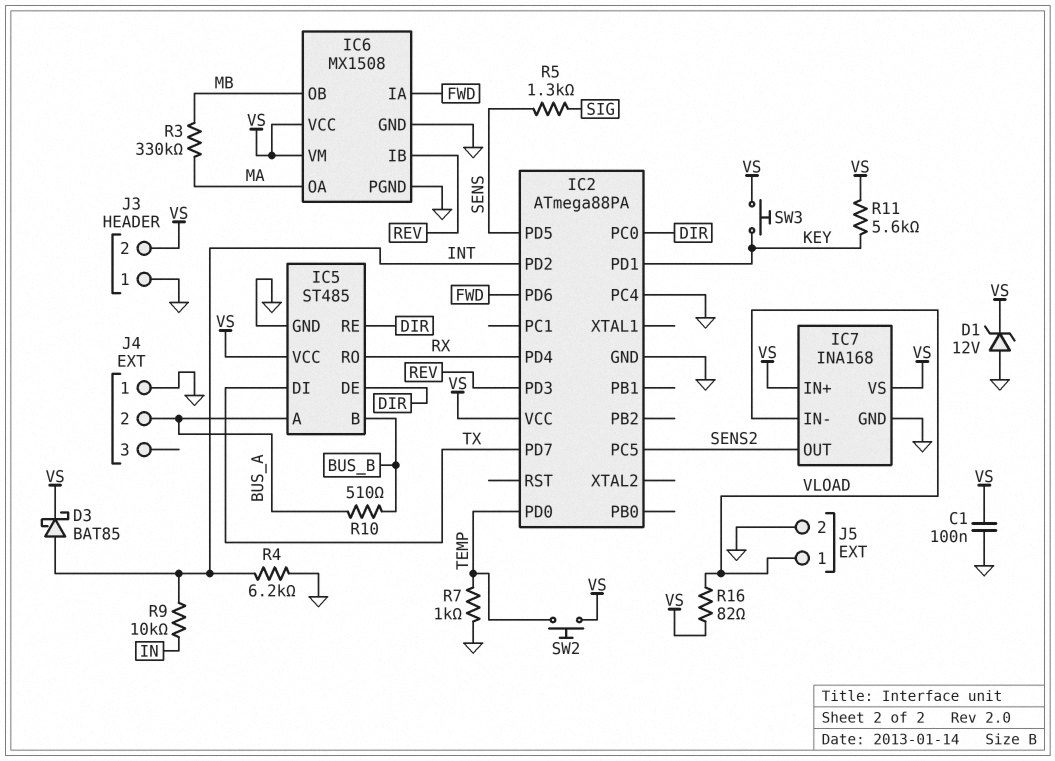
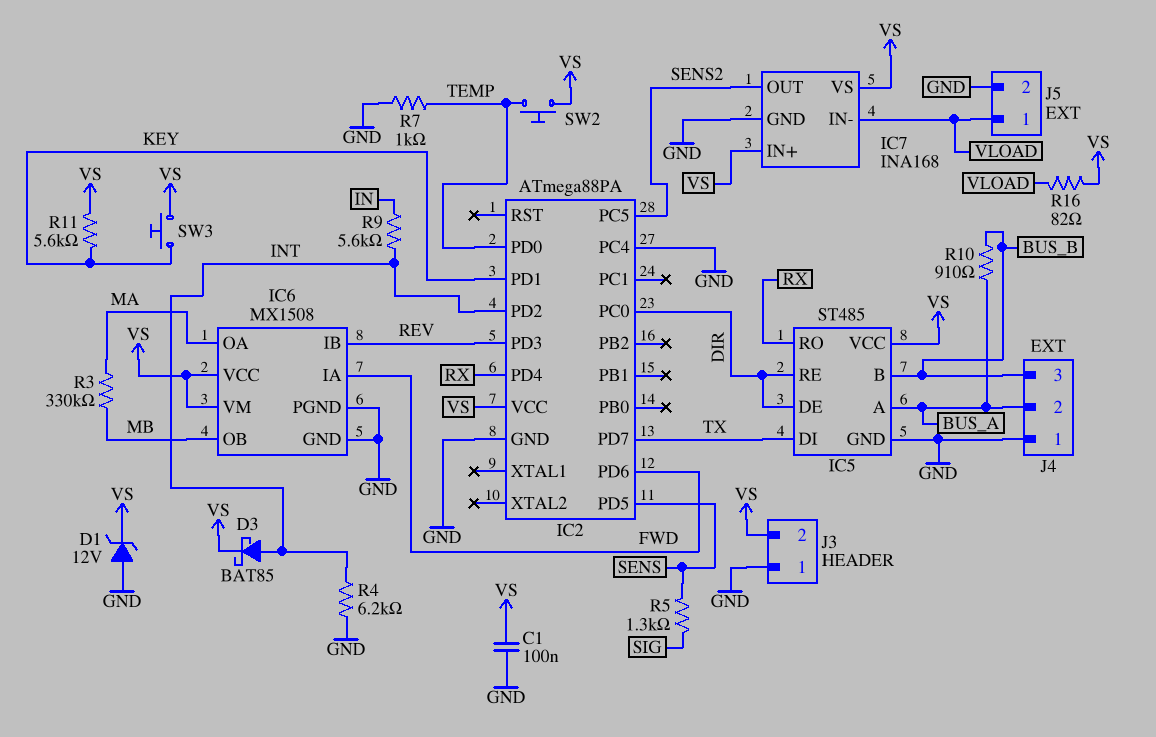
J4 pin 3: none -> BUS_B
R9: 10k (IN, INT) -> 5.6k (IN, INT)
R10: 510 (BUS_A, BUS_B) -> 910 (BUS_A, BUS_B)

